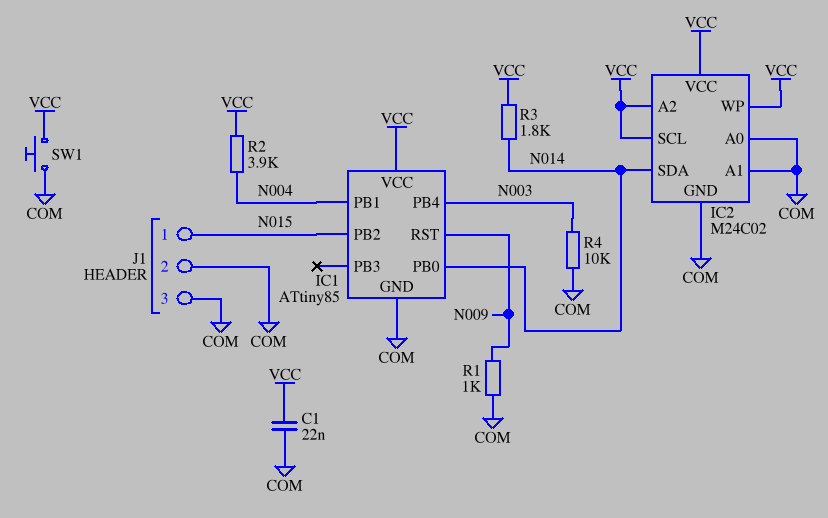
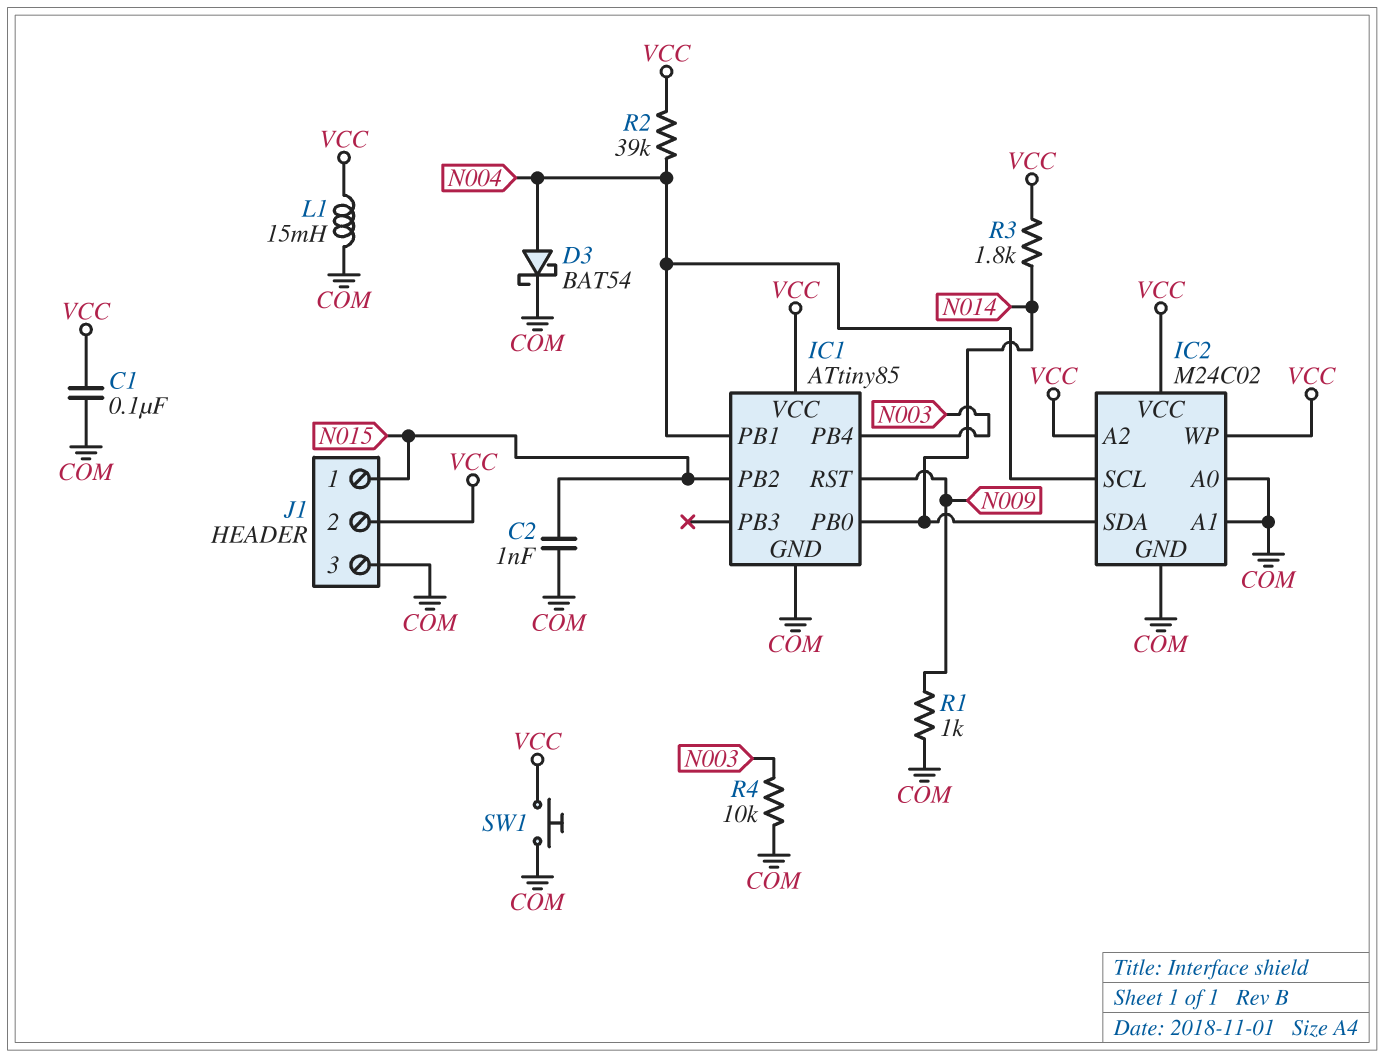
C1: 22nF (COM, VCC) -> 100nF (COM, VCC)
C2: none -> 1nF (COM, N015)
D3: none -> schottky BAT54 (A N004, K COM)
IC2 pin SCL: VCC -> N004
J1 pin 2: COM -> VCC
L1: none -> 15mH (COM, VCC)
R2: 3.9k (N004, VCC) -> 39k (N004, VCC)

